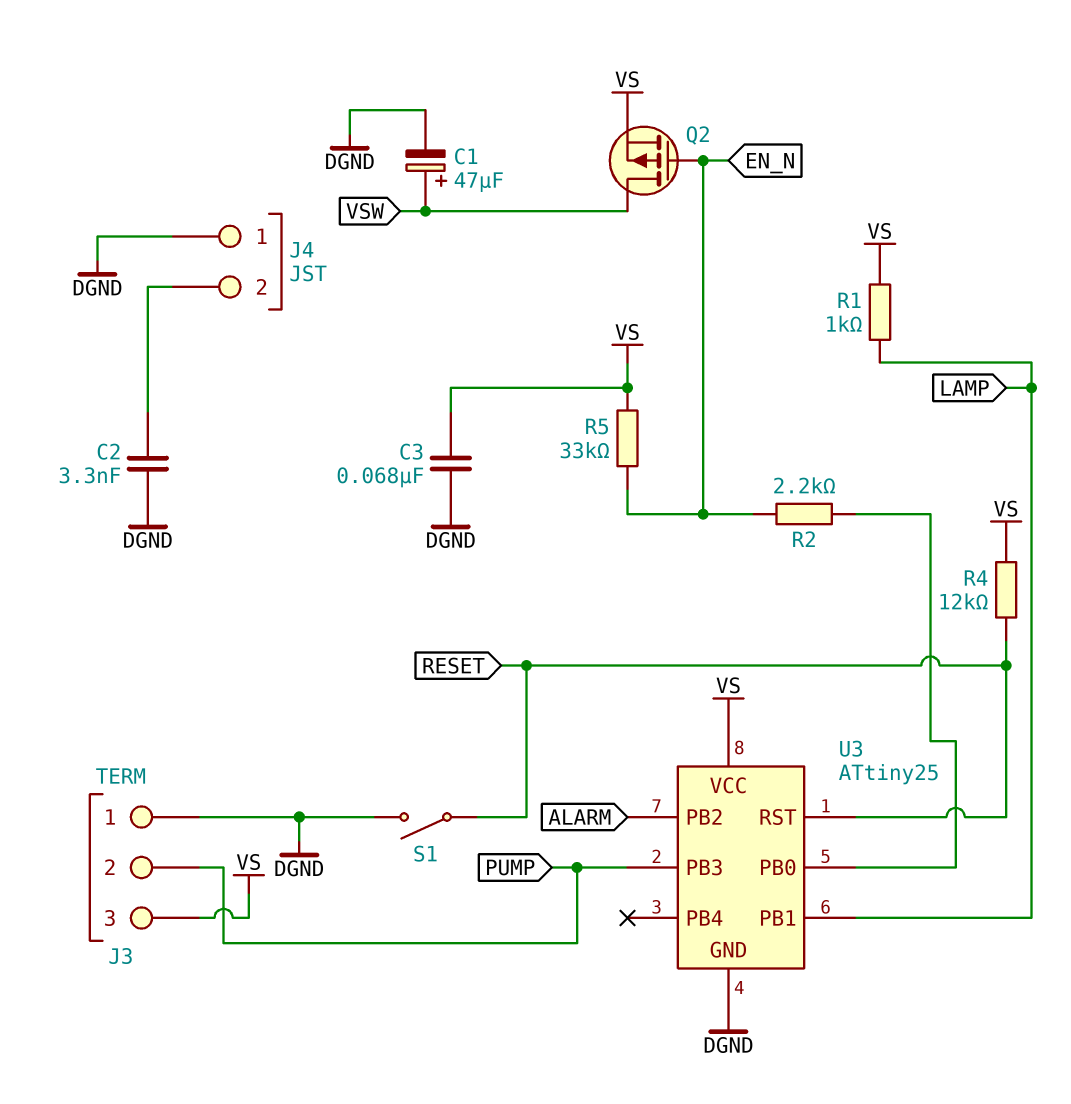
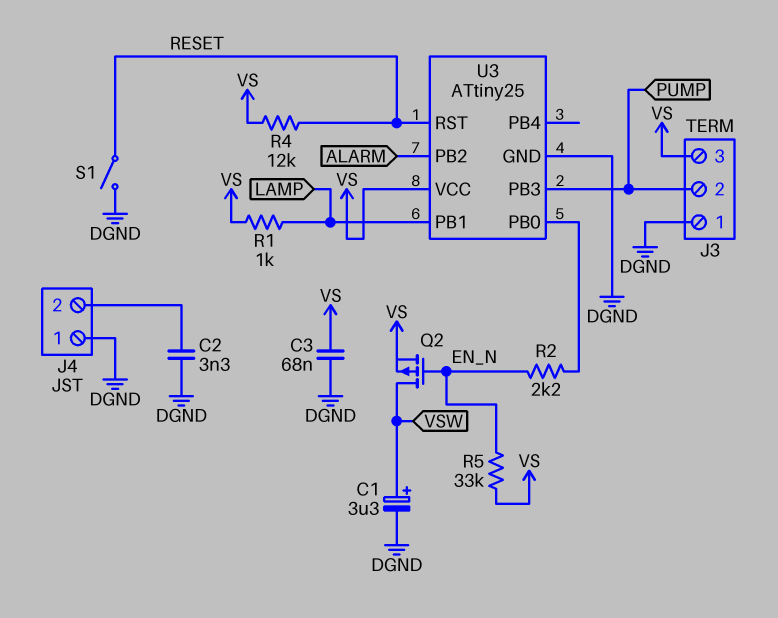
C1: 47uF (plus VSW, minus DGND) -> 3.3uF (plus VSW, minus DGND)

